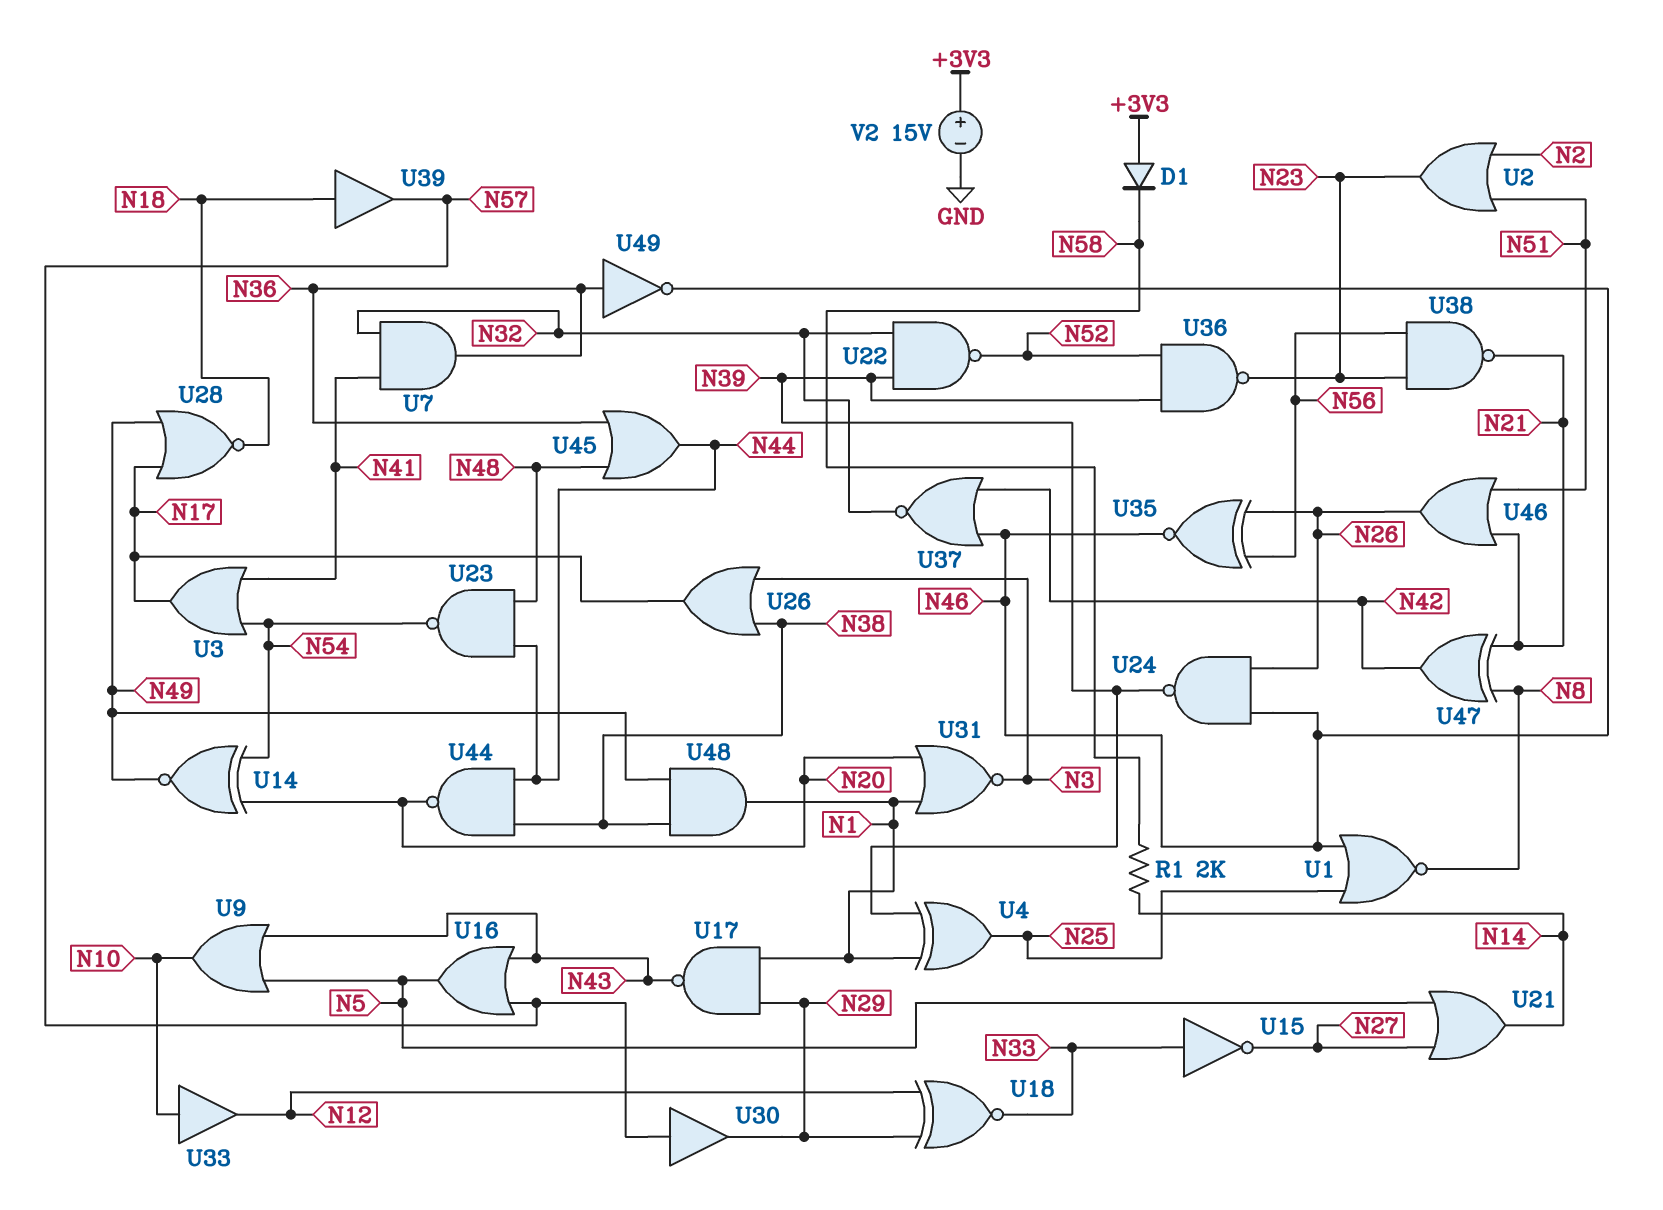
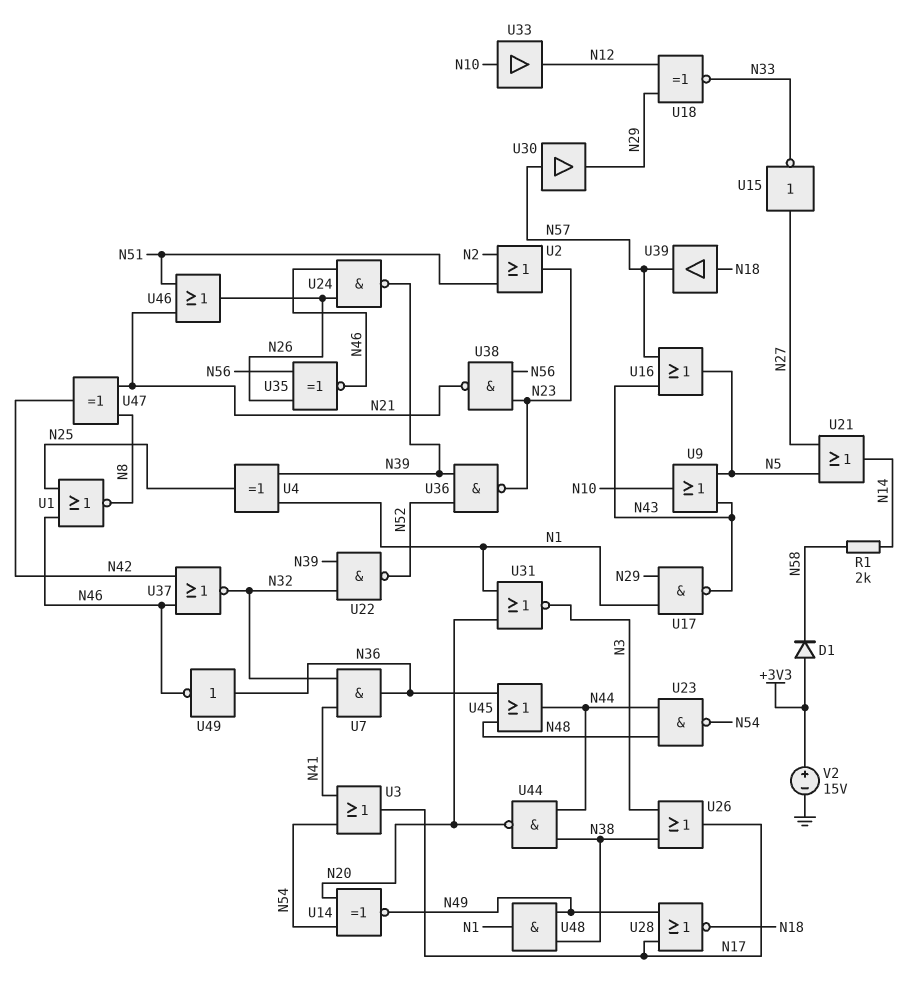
U15: NOT (in N33, out N27) -> NOT (in N27, out N33)

